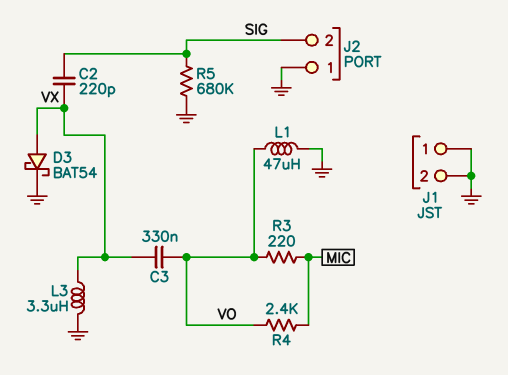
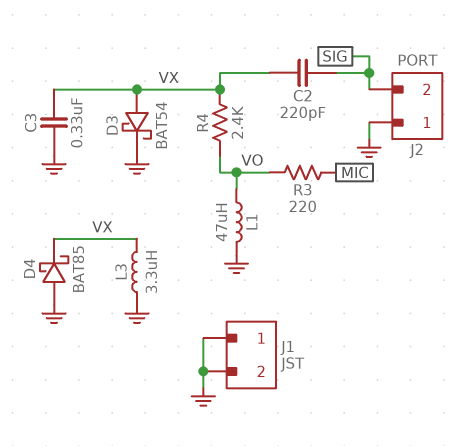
C3: 330nF (VO, VX) -> 330nF (GND, VX)
D4: none -> schottky BAT85 (A GND, K VX)
R4: 2.4k (MIC, VO) -> 2.4k (VO, VX)
R5: 680k (GND, SIG) -> none

